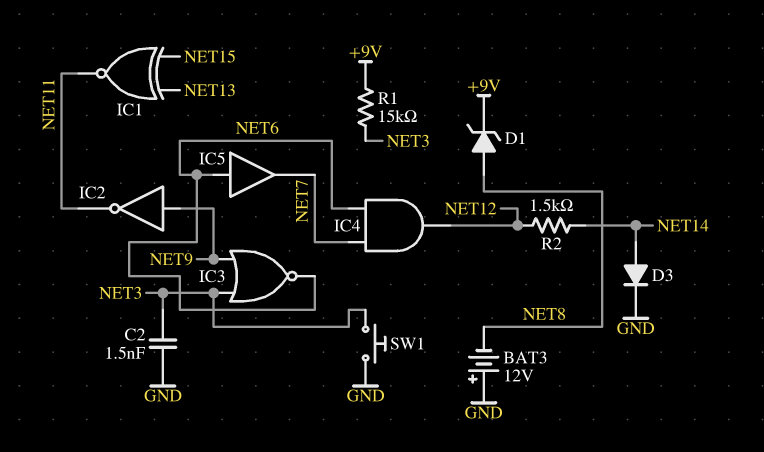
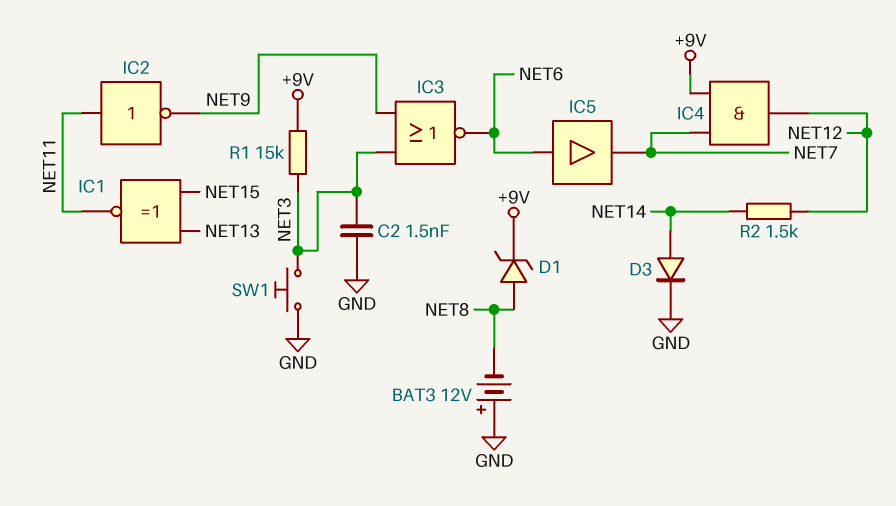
IC2: NOT (in NET9, out NET11) -> NOT (in NET11, out NET9)
IC4: AND (in NET6, in NET7, out NET12) -> AND (in +9V, in NET7, out NET12)

